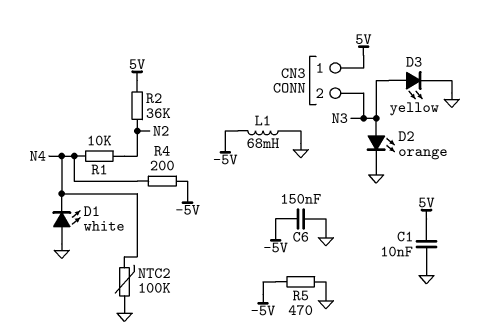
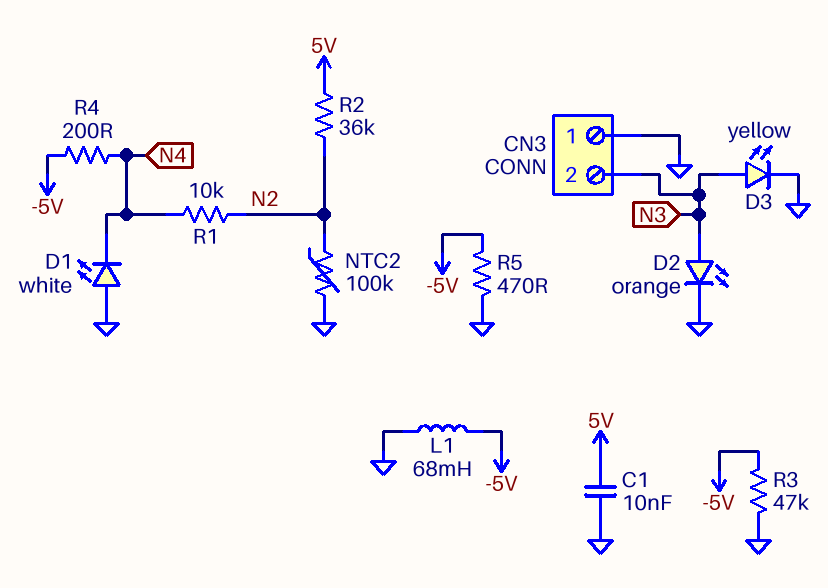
C6: 150nF (-5V, GND) -> none
CN3 pin 1: 5V -> GND
NTC2: 100k (GND, N4) -> 100k (GND, N2)
R3: none -> 47k (-5V, GND)

